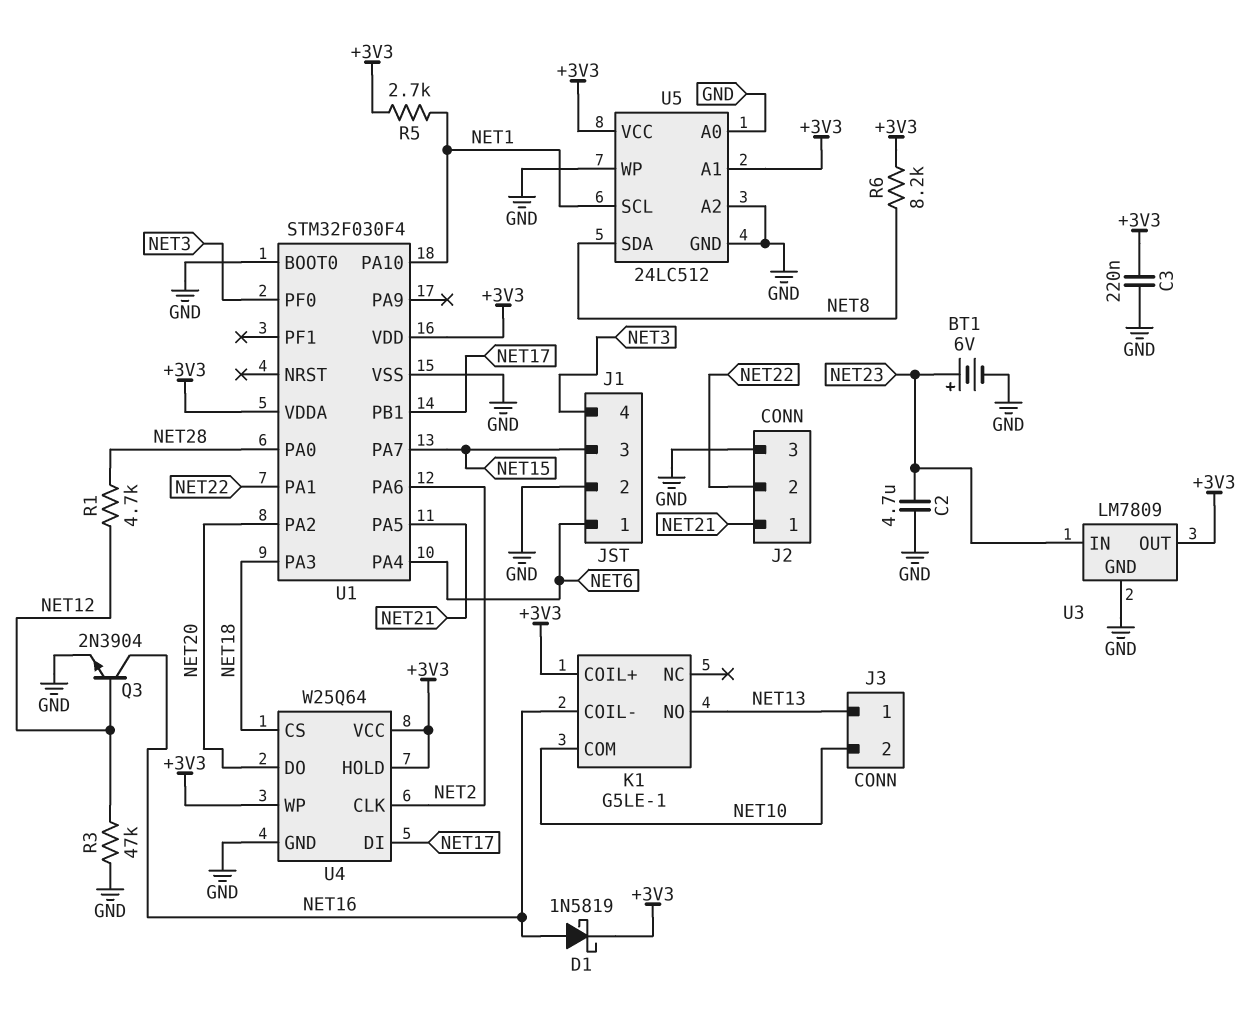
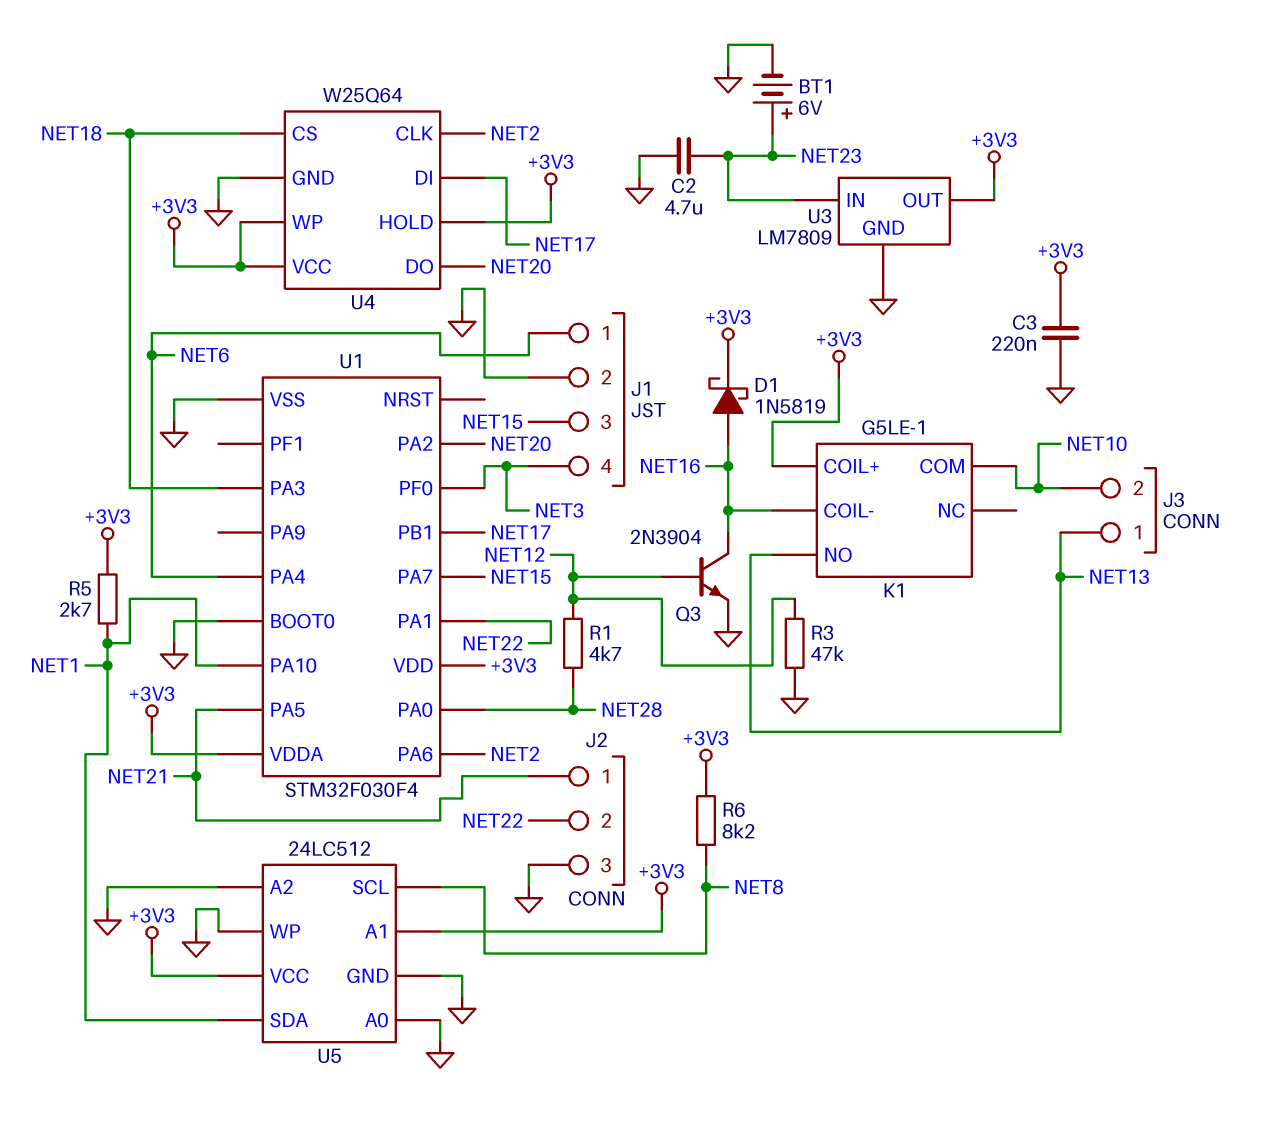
U5 pin SCL: NET1 -> NET8
U5 pin SDA: NET8 -> NET1

